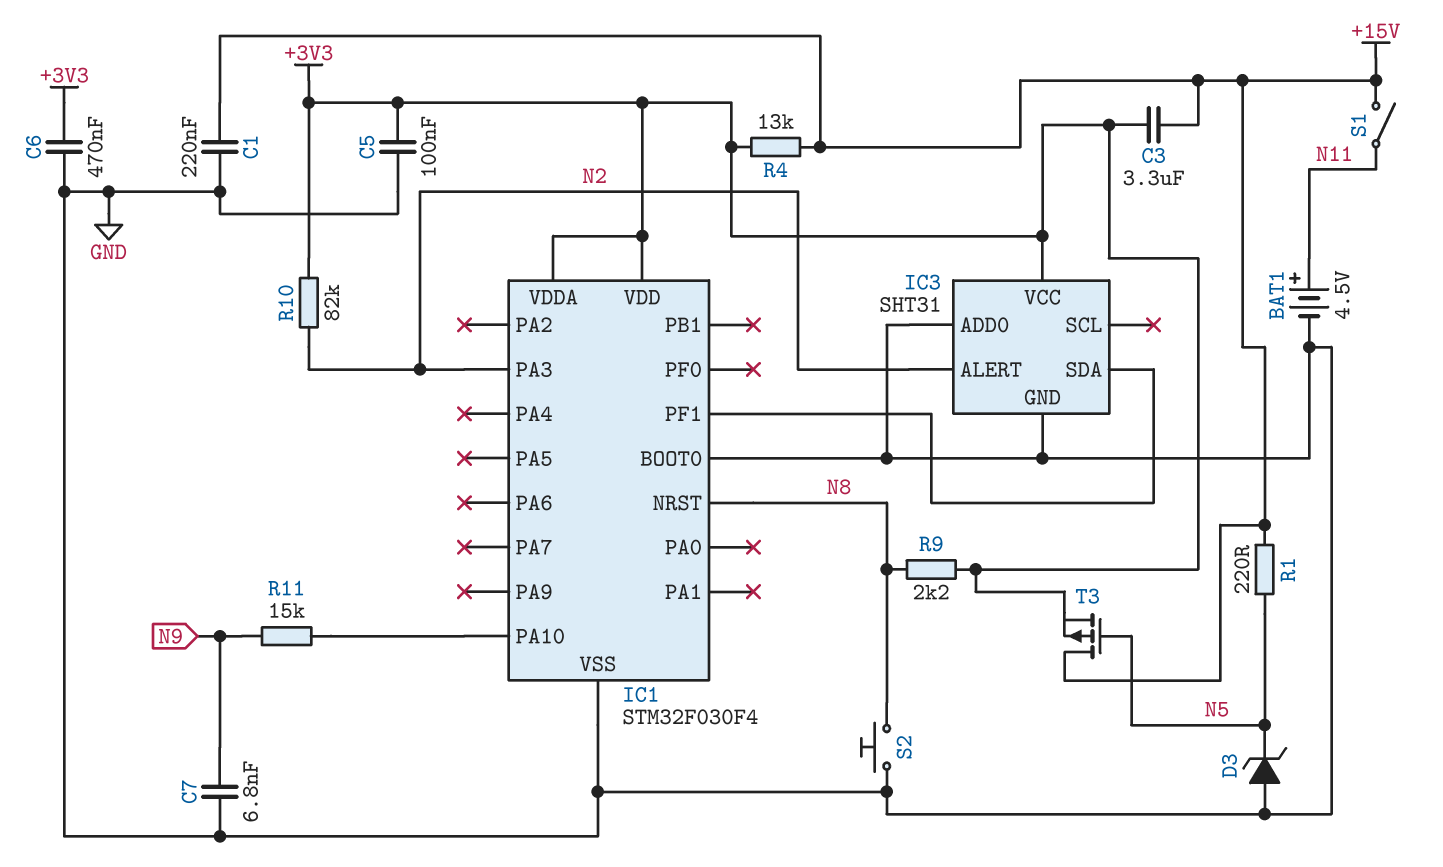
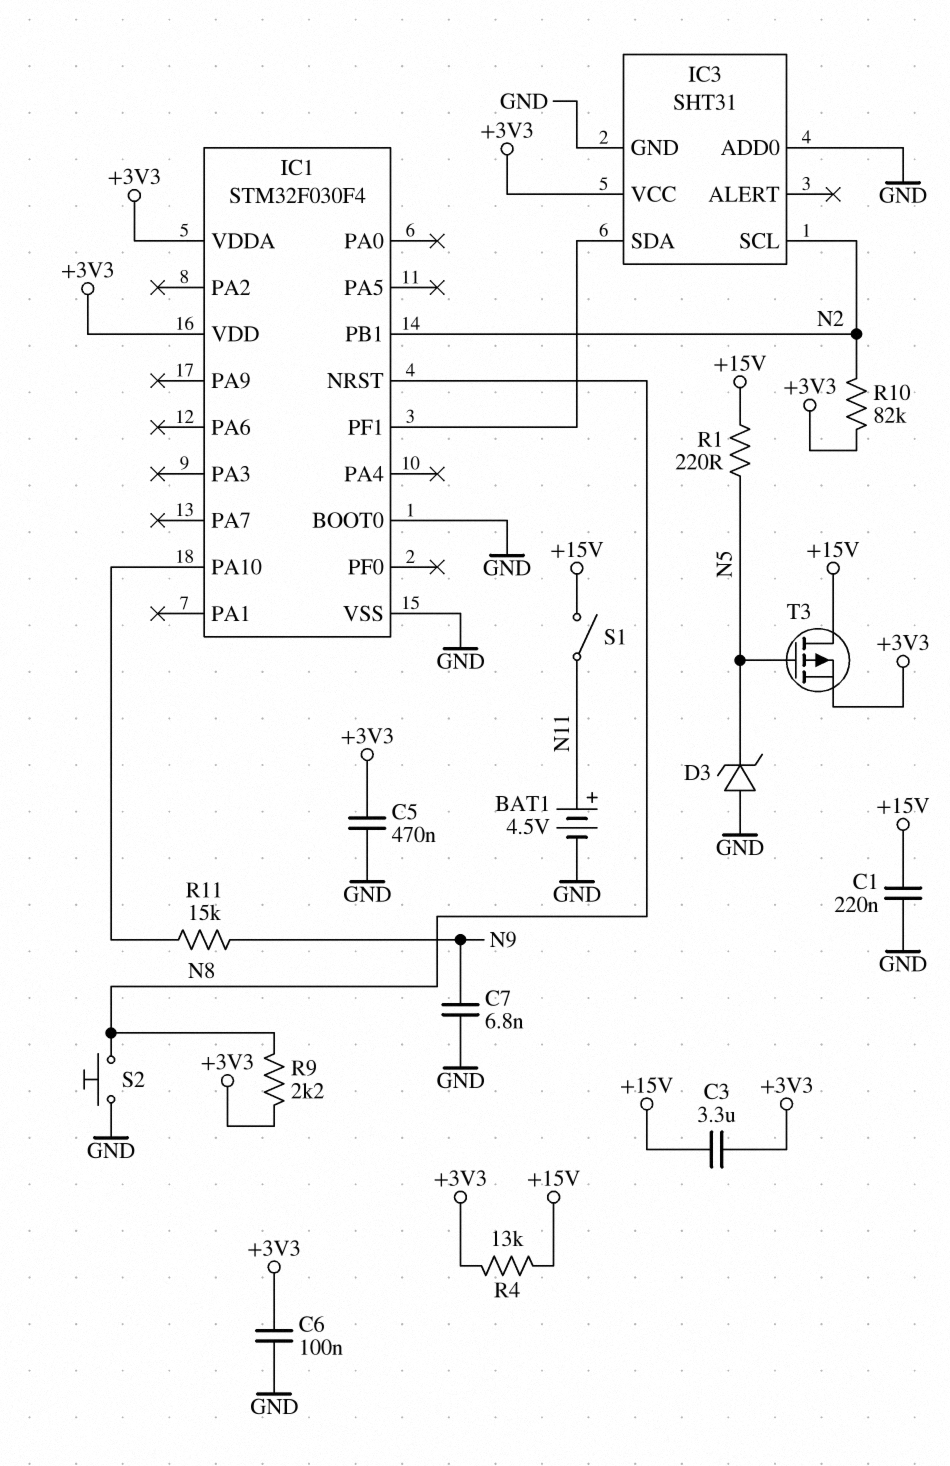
C5: 100nF (+3V3, GND) -> 470nF (+3V3, GND)
C6: 470nF (+3V3, GND) -> 100nF (+3V3, GND)
IC1 pin PA3: N2 -> none
IC1 pin PB1: none -> N2
IC3 pin ALERT: N2 -> none
IC3 pin SCL: none -> N2

